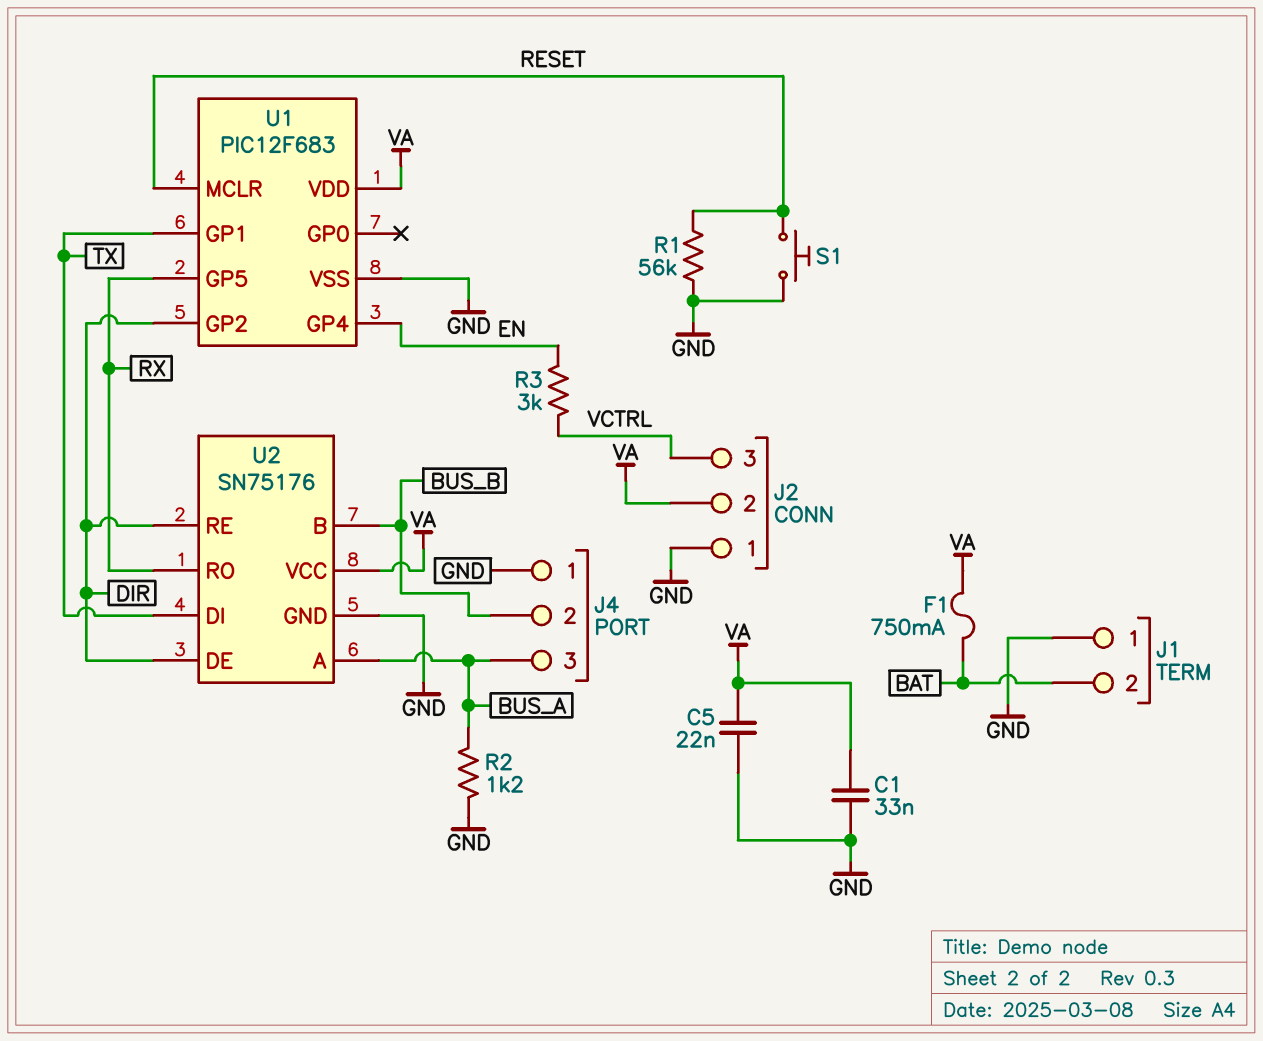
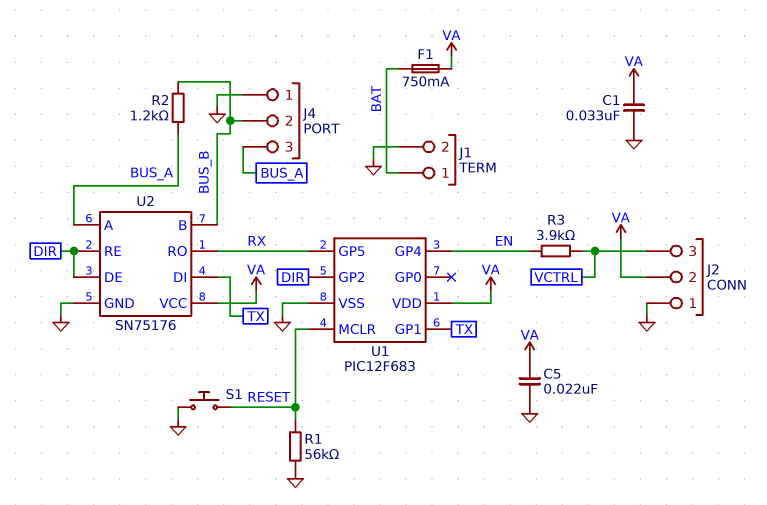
J1 pin 1: GND -> BAT
J1 pin 2: BAT -> GND
R2: 1.2k (BUS_A, GND) -> 1.2k (BUS_A, BUS_B)
R3: 3k (EN, VCTRL) -> 3.9k (EN, VCTRL)

